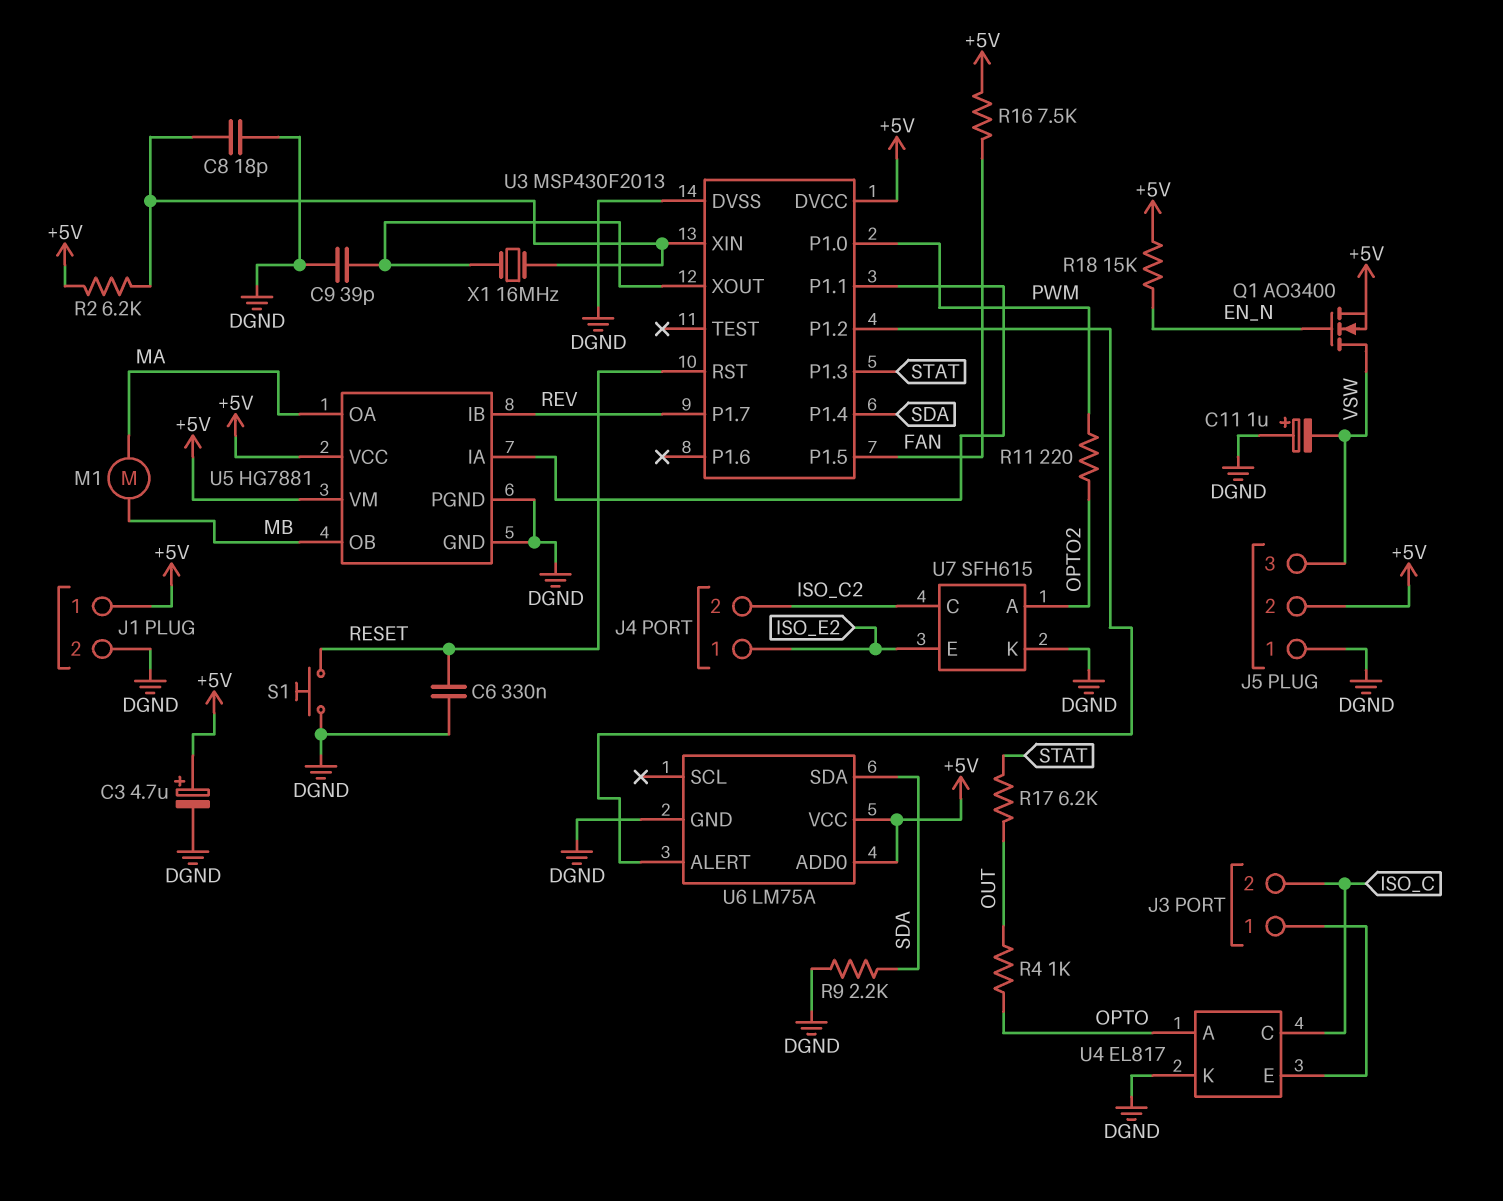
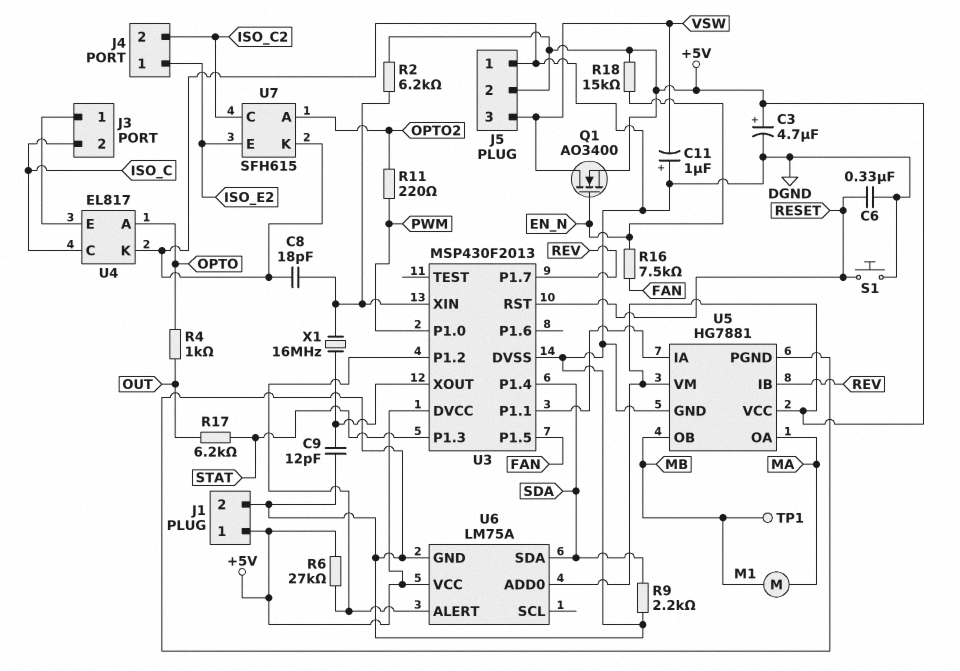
C9: 39pF (DGND, U3/XOUT) -> 12pF (DGND, U3/XOUT)
R6: none -> 27k (+5V, U3/P1.2)
R16: 7.5k (+5V, FAN) -> 7.5k (EN_N, FAN)
TP1: none -> test point (MB)

